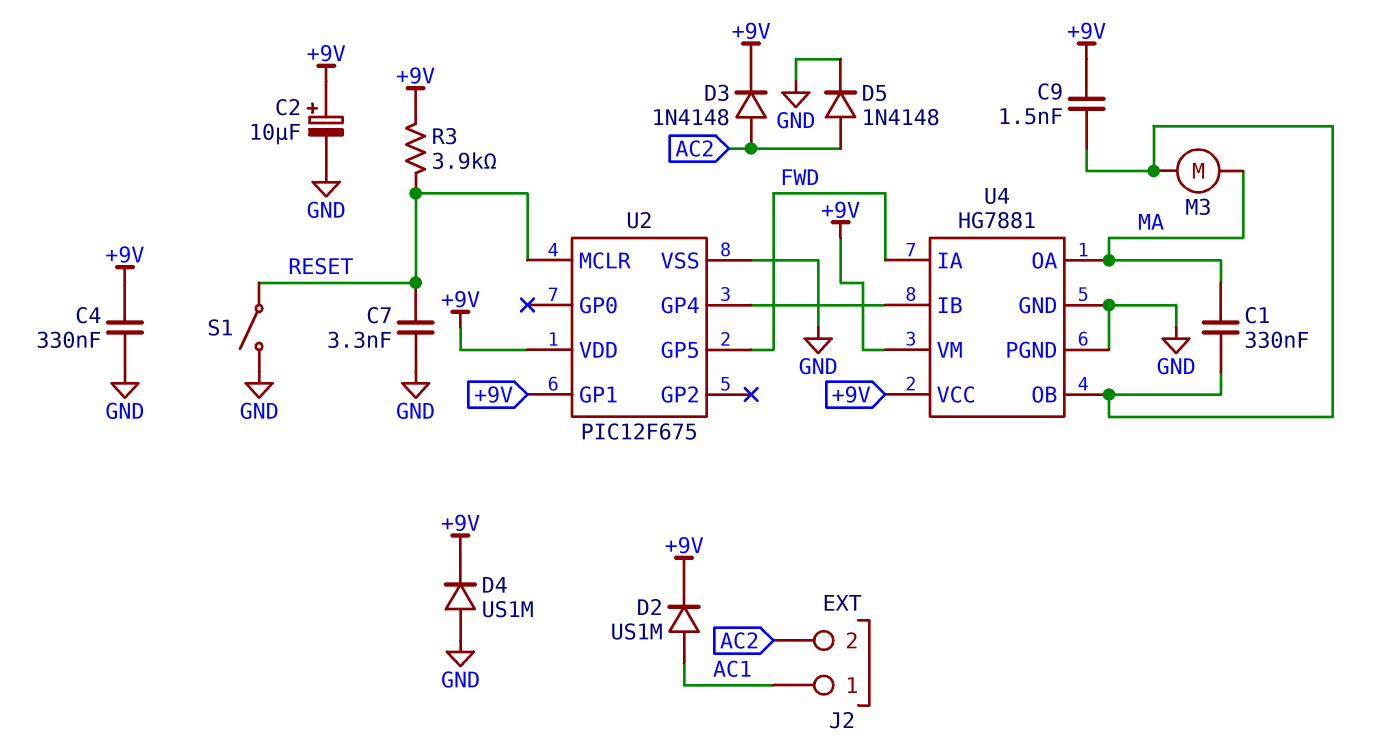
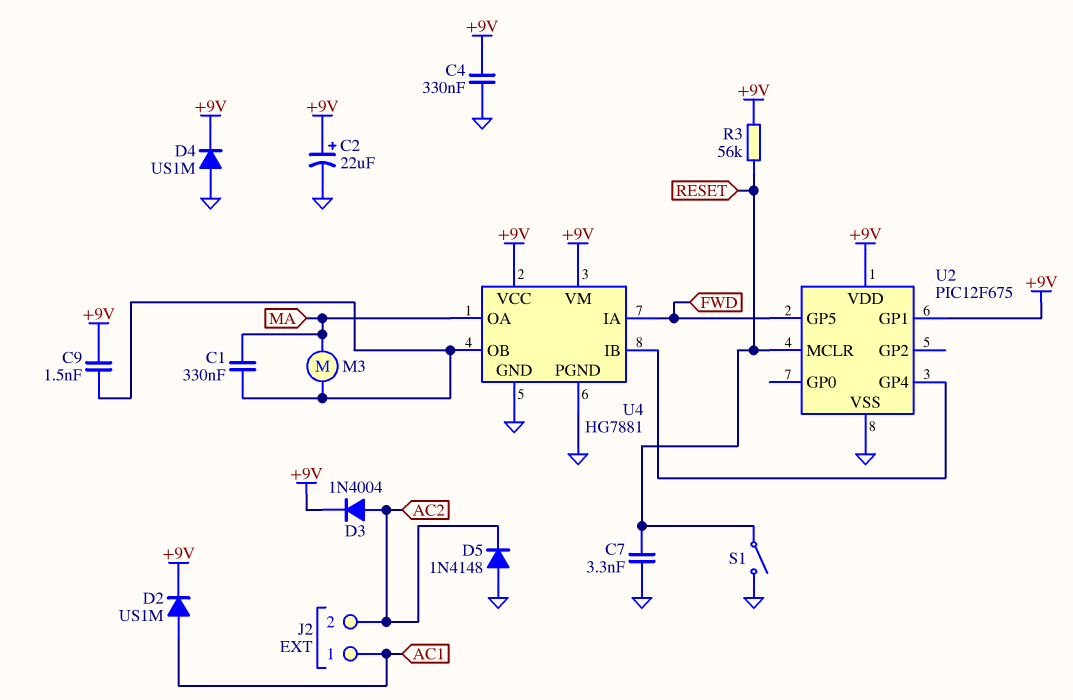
C2: 10uF (plus +9V, minus GND) -> 22uF (plus +9V, minus GND)
D3: diode 1N4148 (A AC2, K +9V) -> diode 1N4004 (A AC2, K +9V)
D5: diode 1N4148 (A AC2, K GND) -> diode 1N4148 (A GND, K AC2)
R3: 3.9k (+9V, RESET) -> 56k (+9V, RESET)

